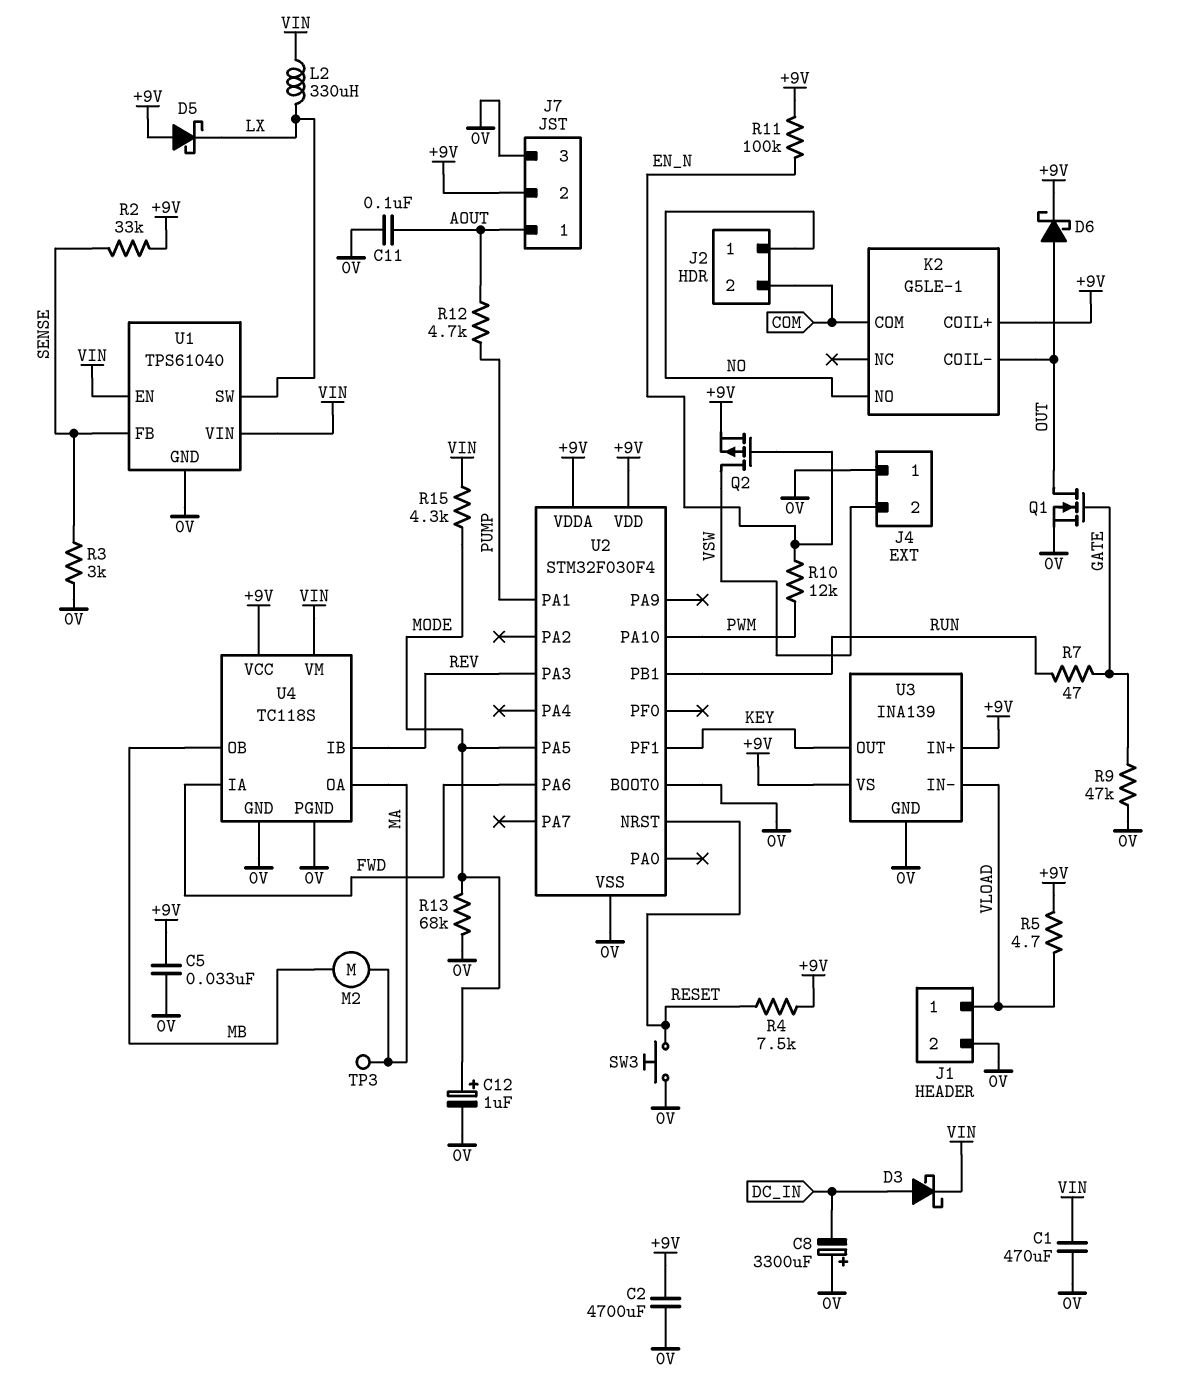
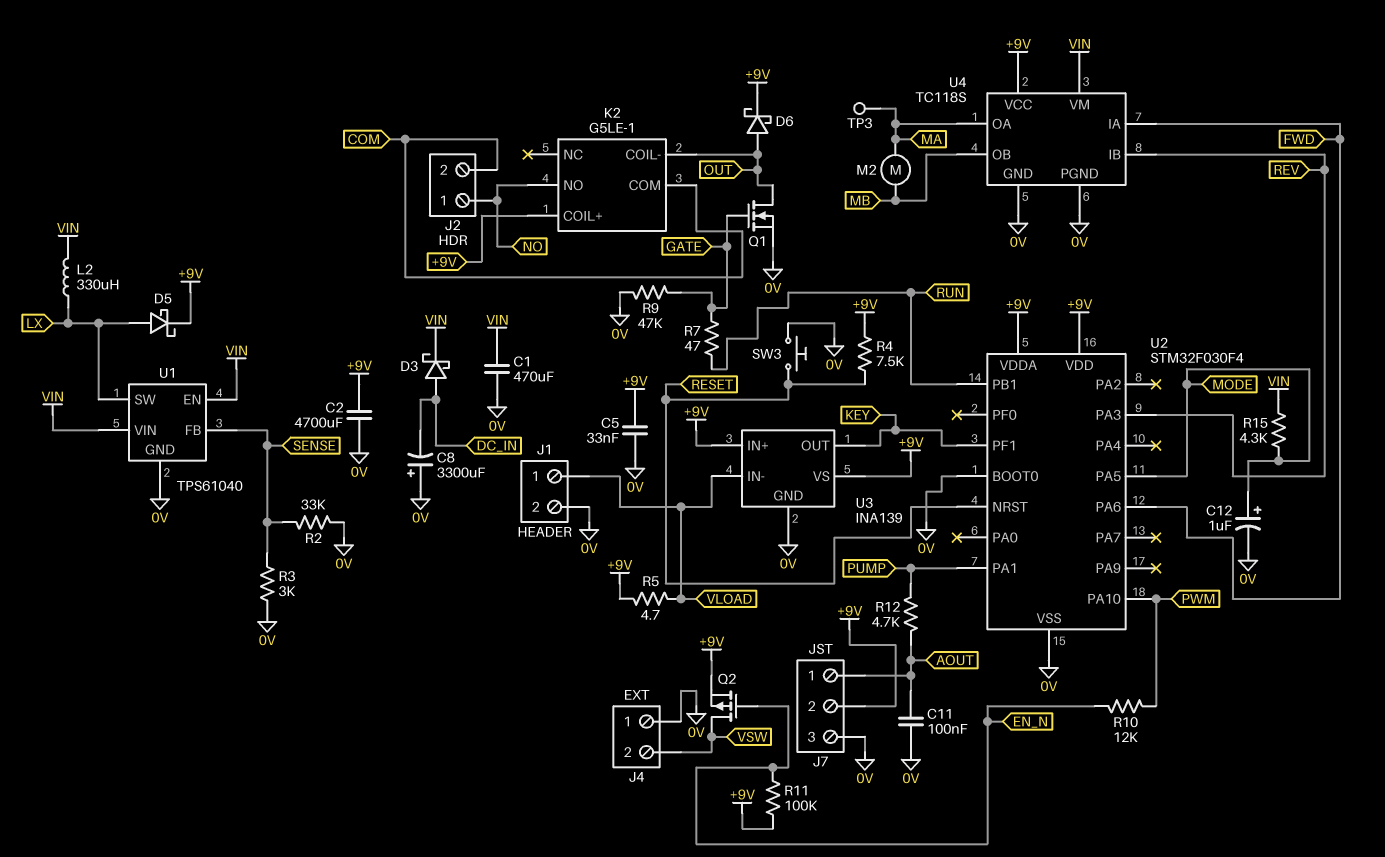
D5: schottky (A +9V, K LX) -> schottky (A LX, K +9V)
R2: 33k (+9V, SENSE) -> 33k (0V, SENSE)
R13: 68k (0V, MODE) -> none

